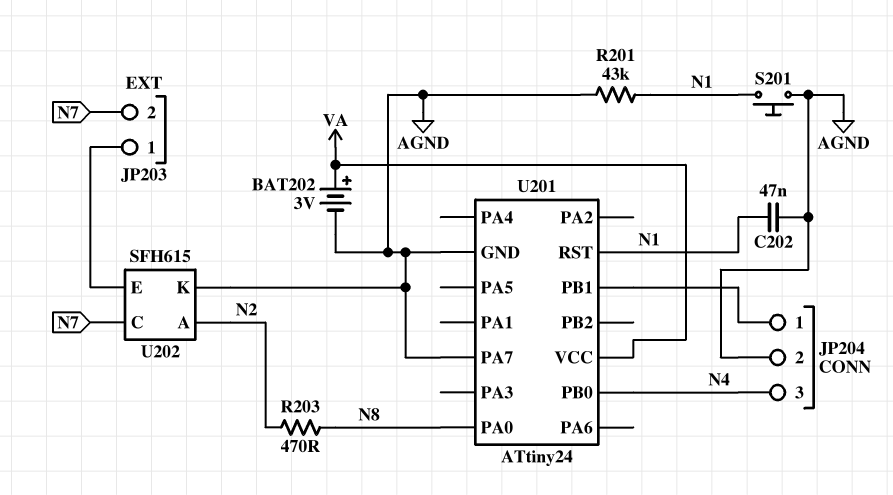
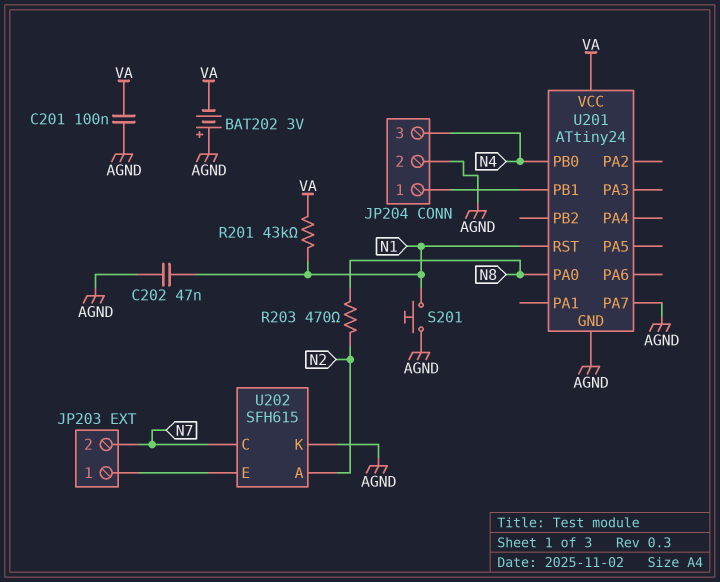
BAT202: 3V (plus VA, minus AGND) -> 3V (plus AGND, minus VA)
C201: none -> 100nF (AGND, VA)
R201: 43k (AGND, N1) -> 43k (N1, VA)

